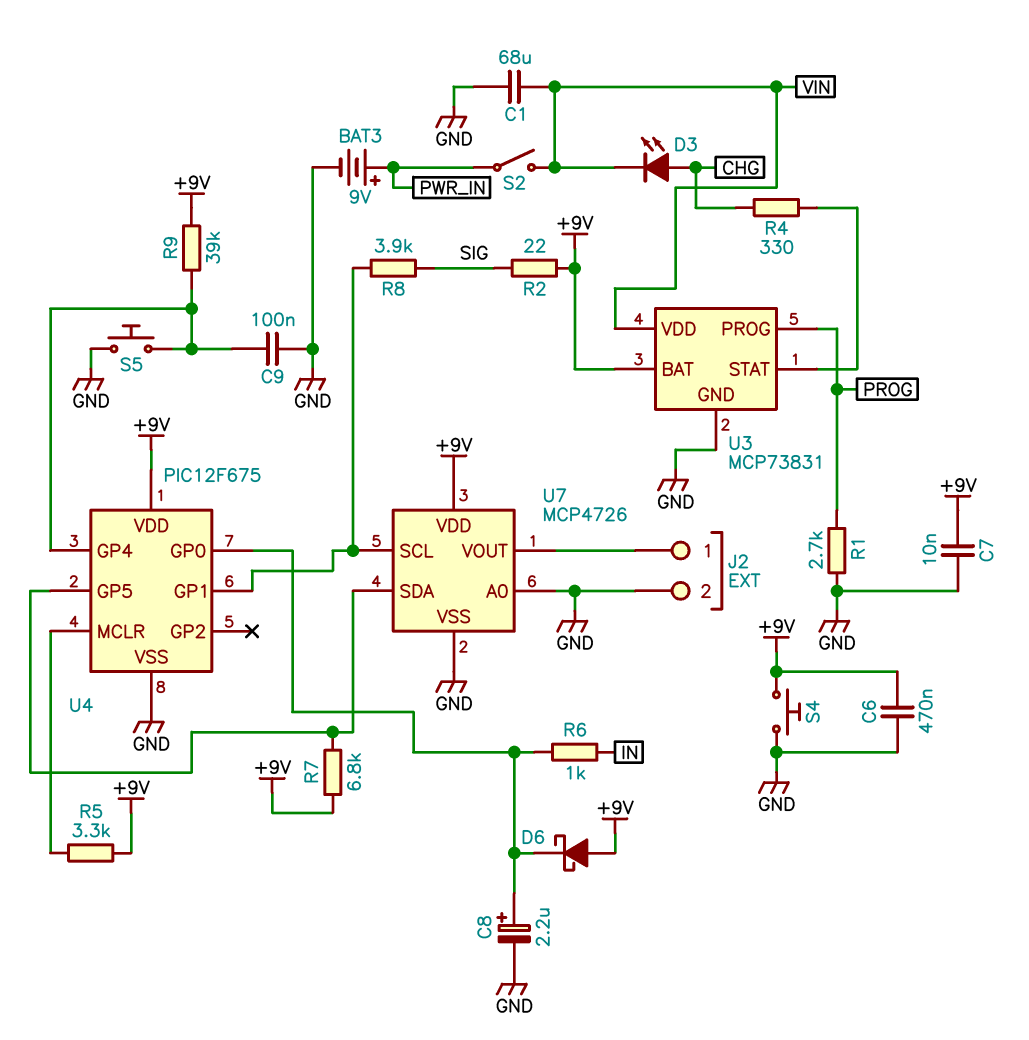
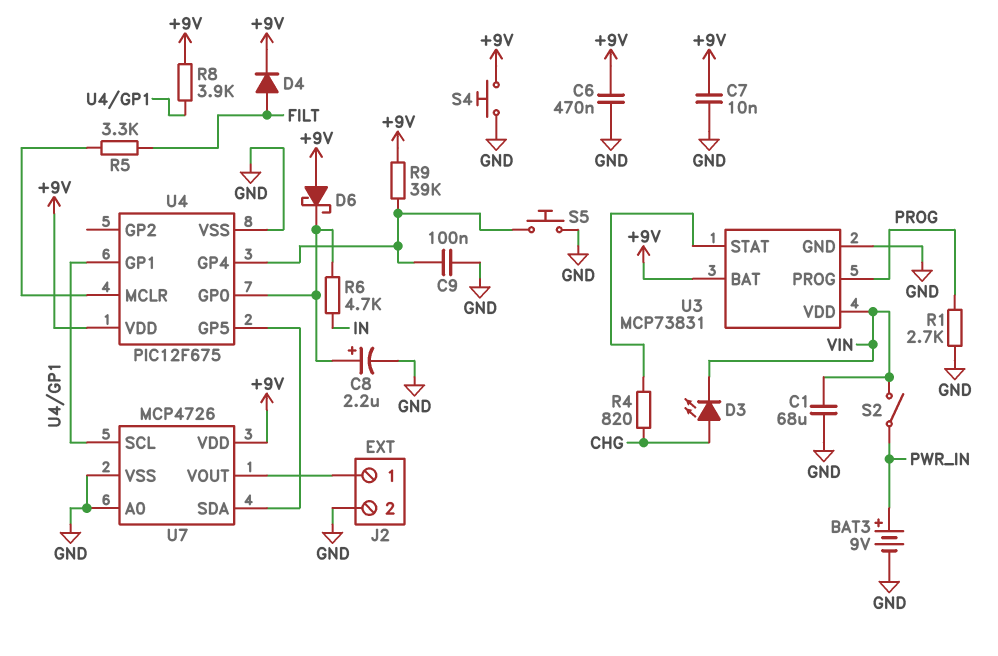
D4: none -> diode (A FILT, K +9V)
R2: 22 (+9V, SIG) -> none
R4: 330 (CHG, U3/STAT) -> 820 (CHG, U3/STAT)
R5: 3.3k (+9V, U4/MCLR) -> 3.3k (FILT, U4/MCLR)
R6: 1k (IN, U4/GP0) -> 4.7k (IN, U4/GP0)
R7: 6.8k (+9V, U4/GP5) -> none
R8: 3.9k (SIG, U4/GP1) -> 3.9k (+9V, U4/GP1)

